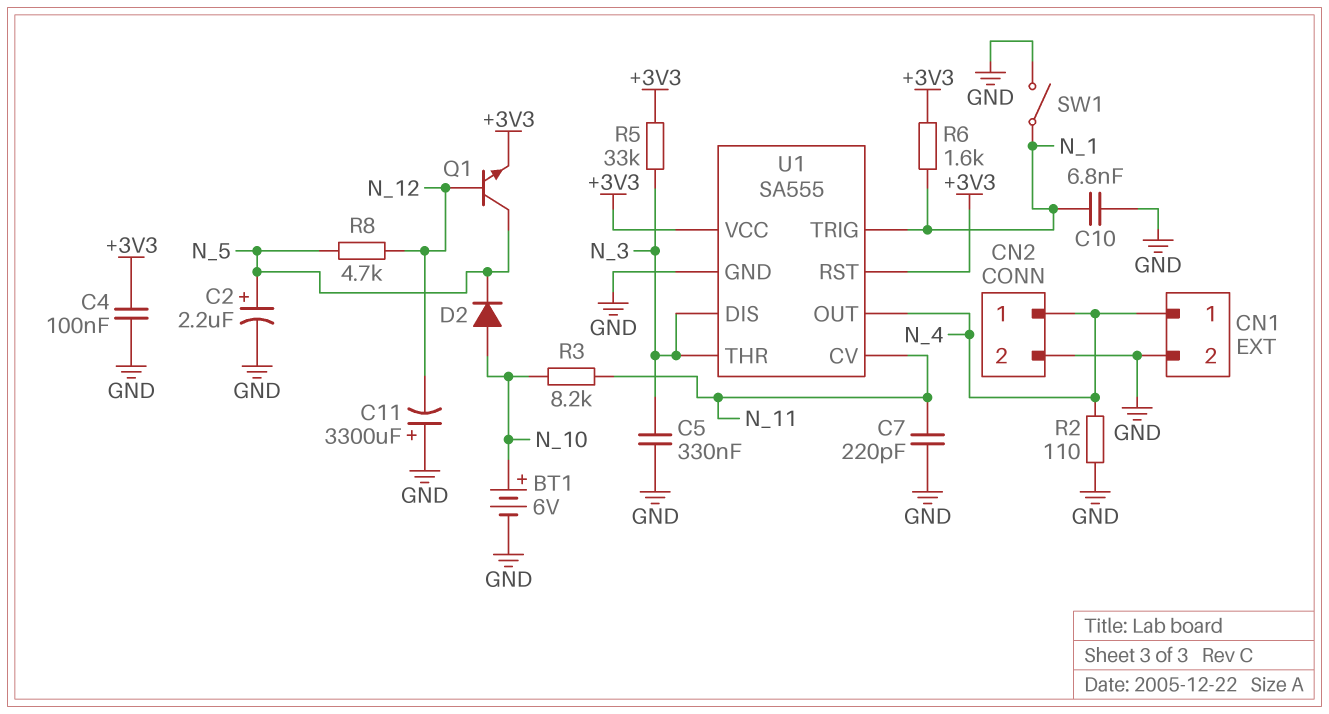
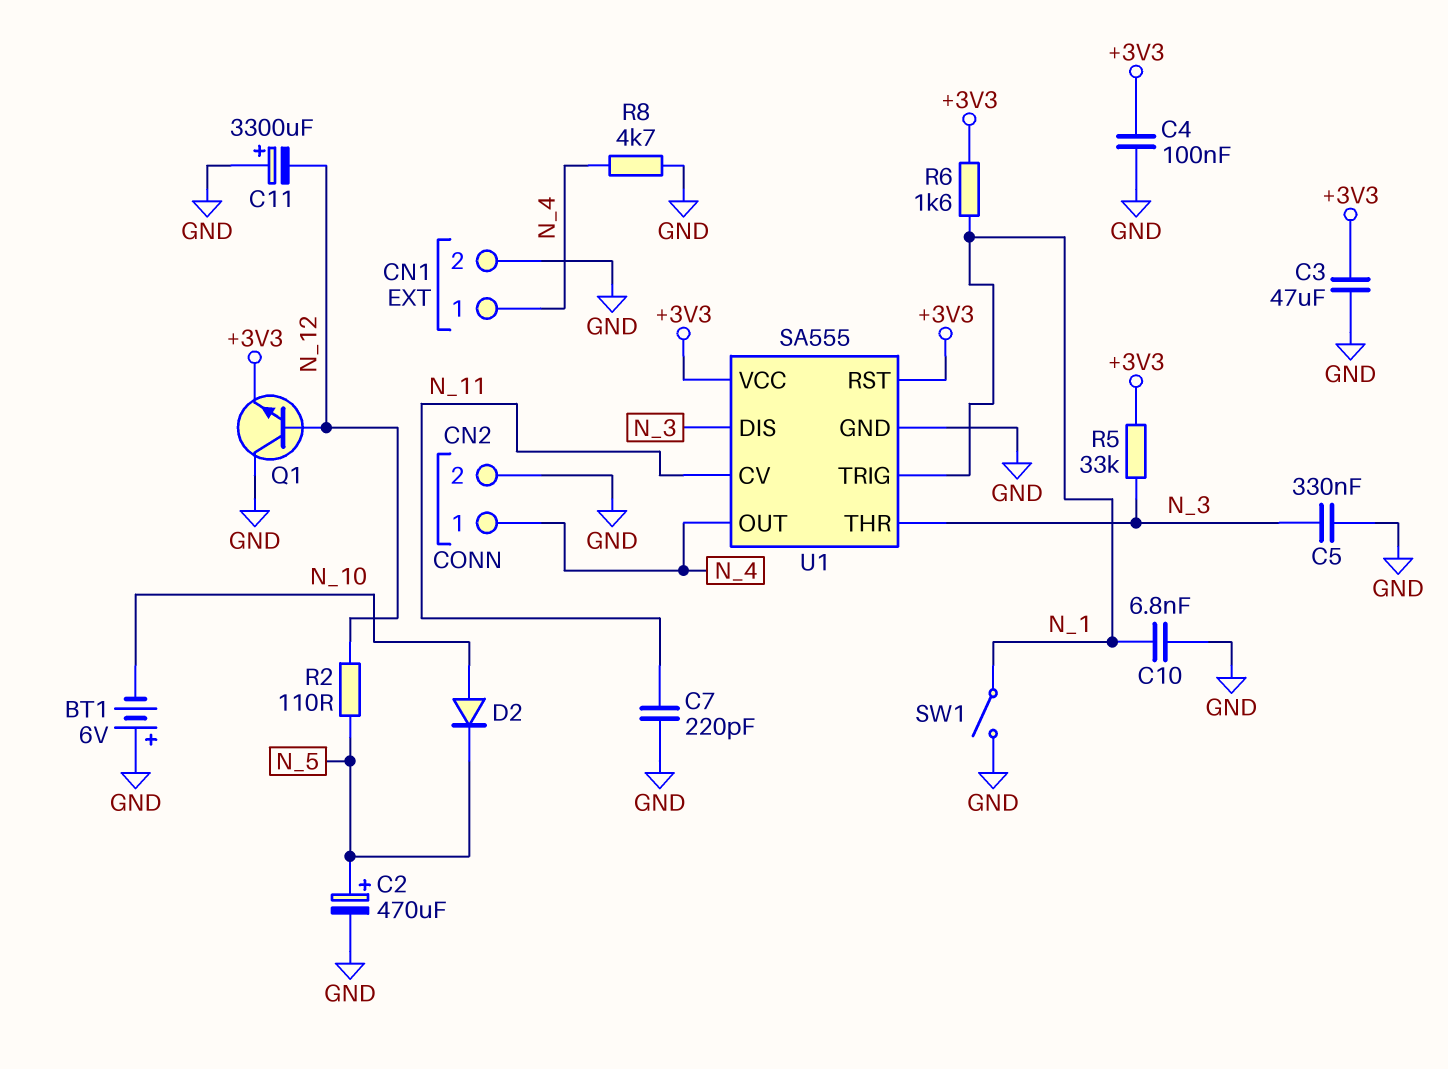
BT1: 6V (plus N_10, minus GND) -> 6V (plus GND, minus N_10)
C2: 2.2uF (plus N_5, minus GND) -> 470uF (plus N_5, minus GND)
C3: none -> 47uF (+3V3, GND)
Q1: NPN (B N_12, C N_5, E +3V3) -> NPN (B N_12, C GND, E +3V3)
R2: 110 (GND, N_4) -> 110 (N_5, N_12)
R3: 8.2k (N_10, N_11) -> none
R8: 4.7k (N_5, N_12) -> 4.7k (GND, N_4)

